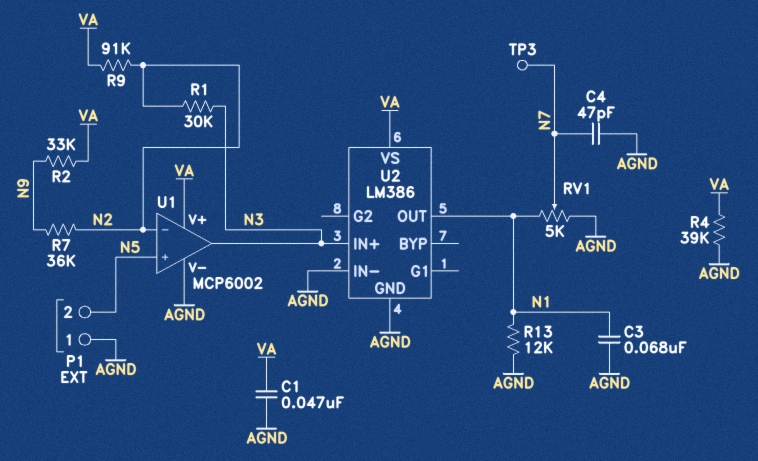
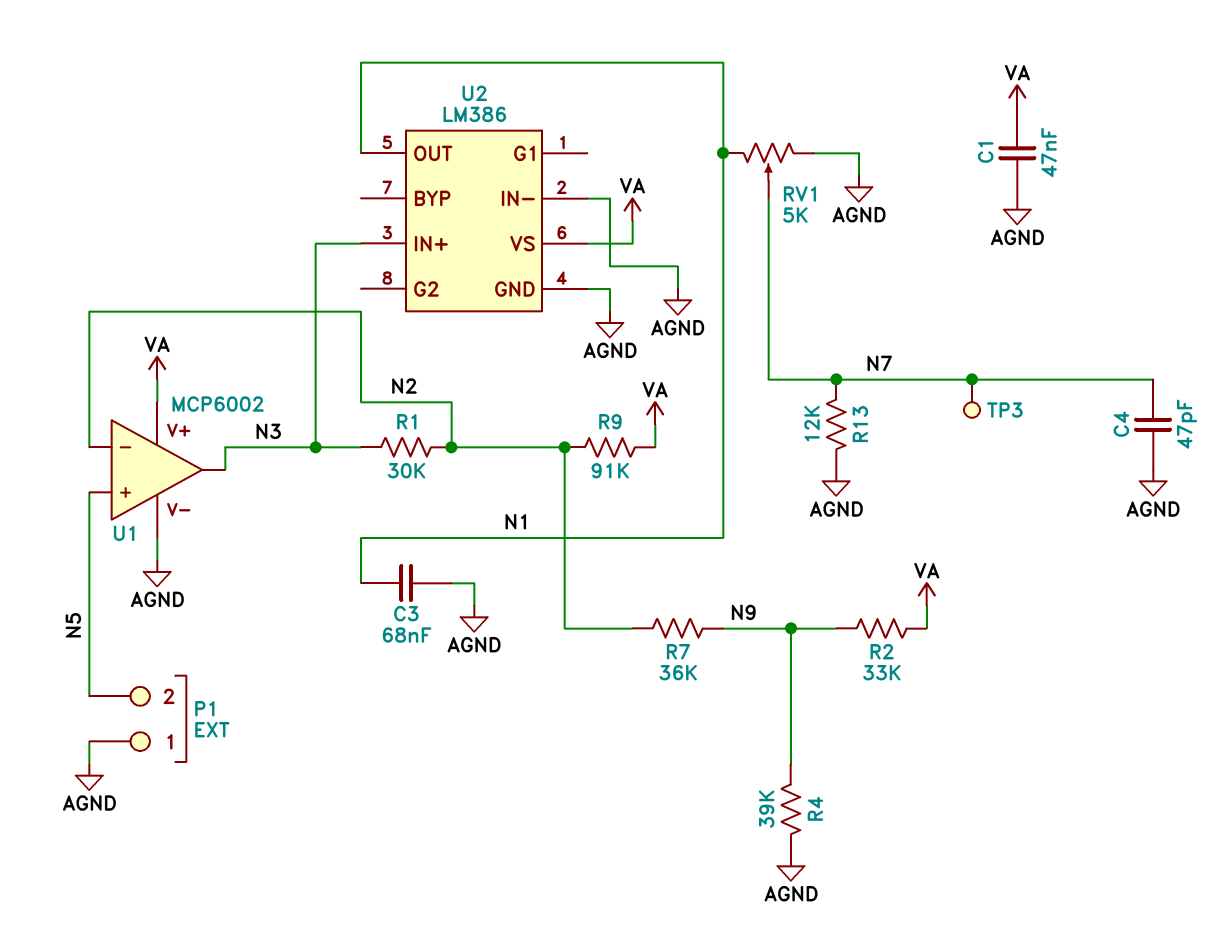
R4: 39k (AGND, VA) -> 39k (AGND, N9)
R13: 12k (AGND, N1) -> 12k (AGND, N7)

